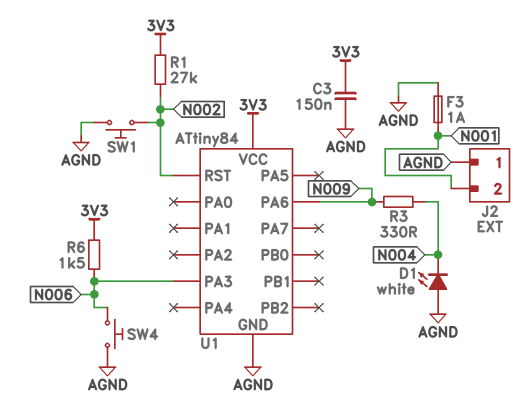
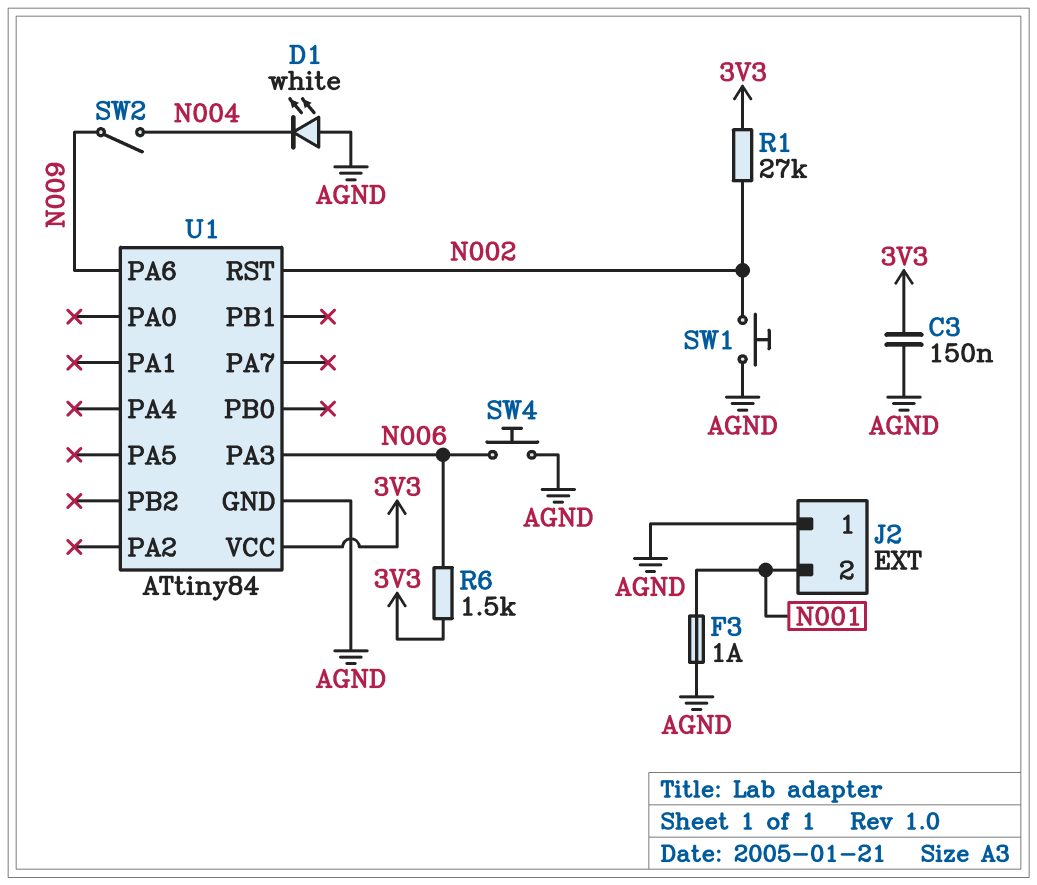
R3: 330 (N004, N009) -> none
SW2: none -> switch (N004, N009)

